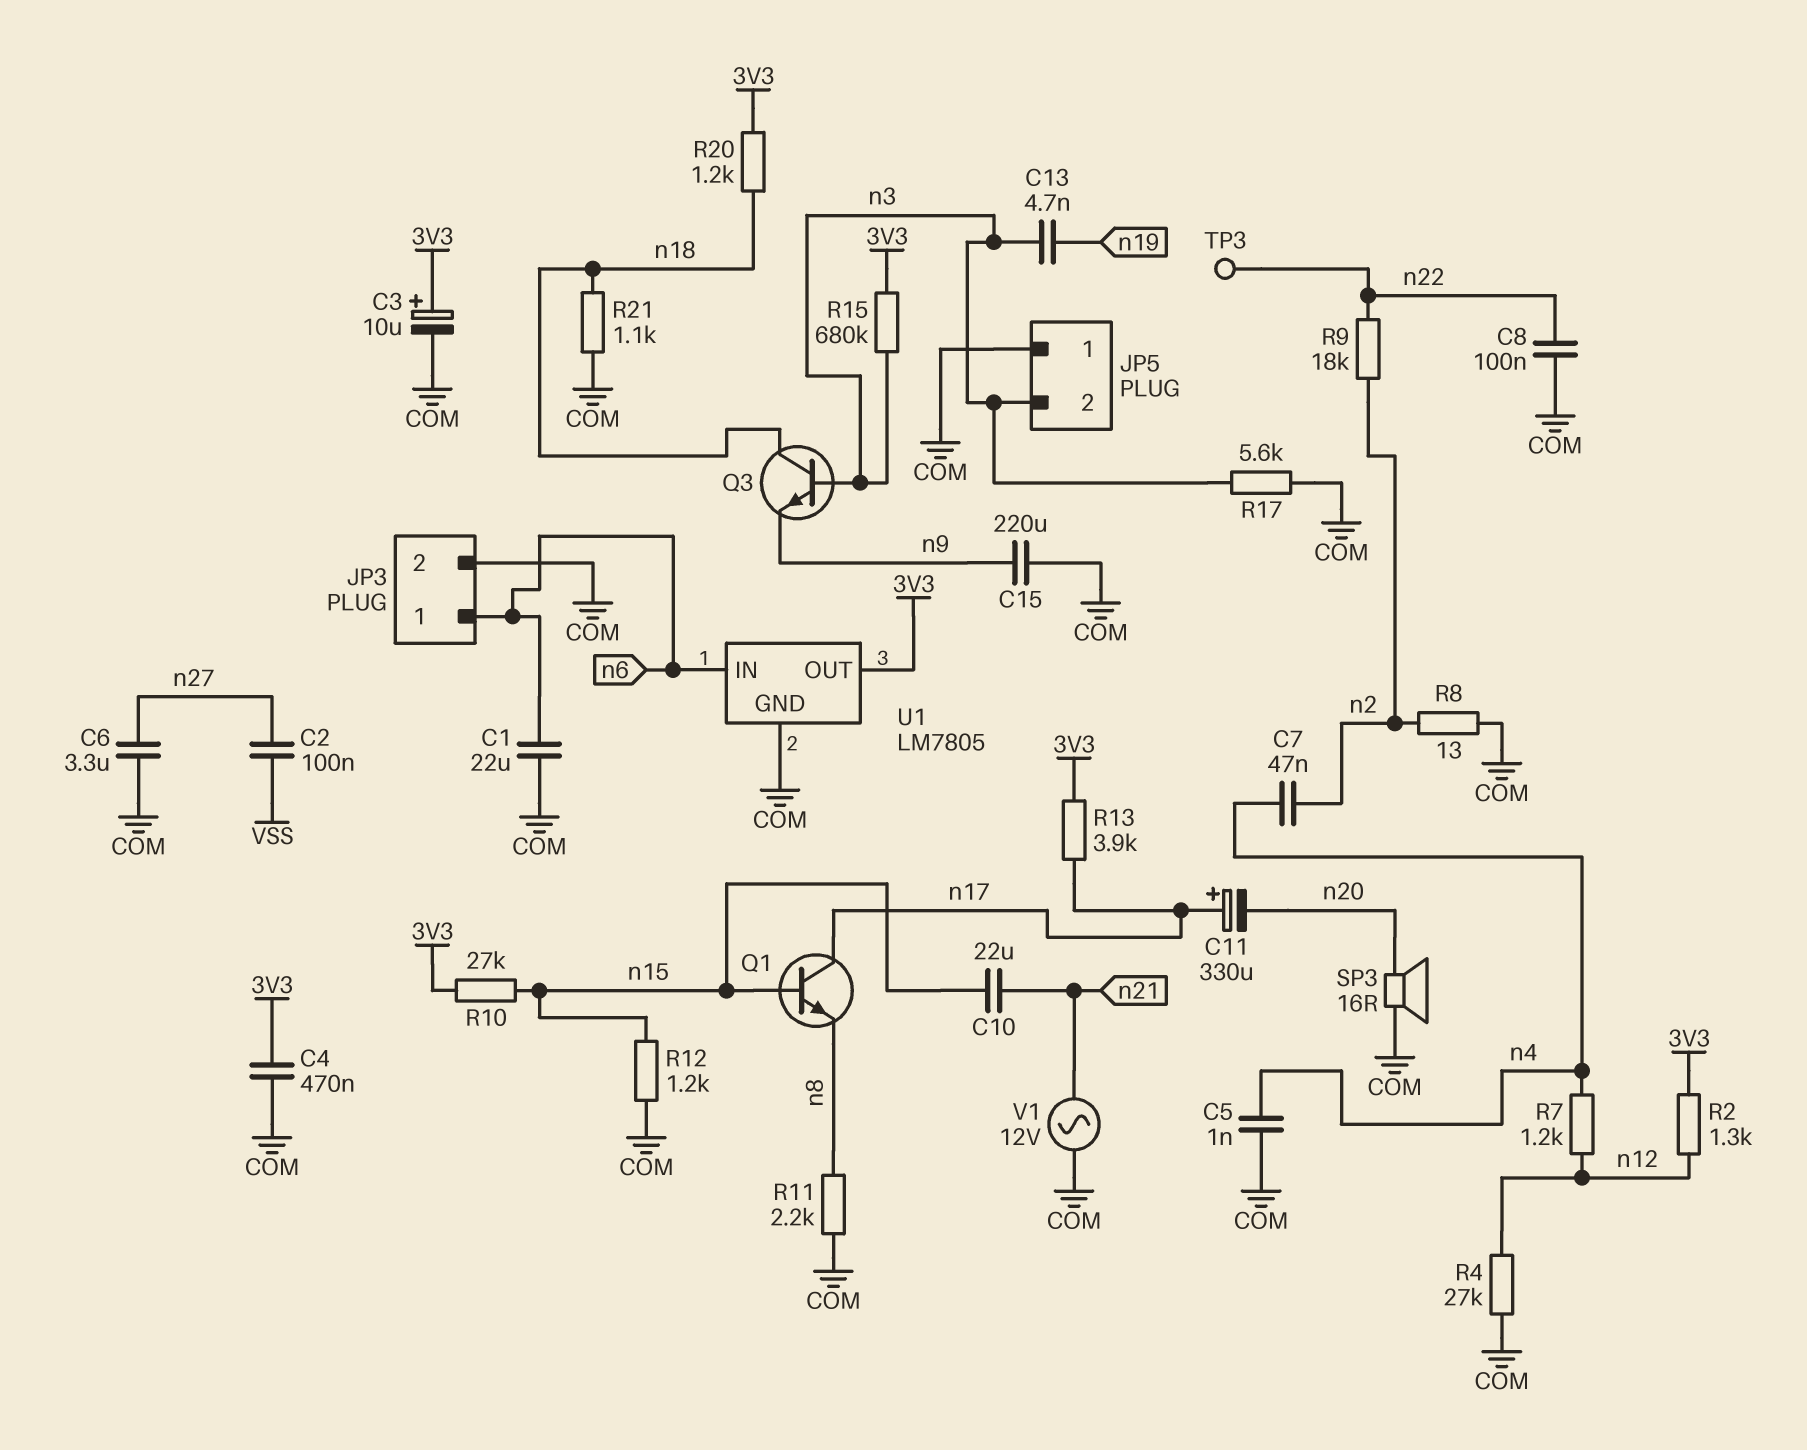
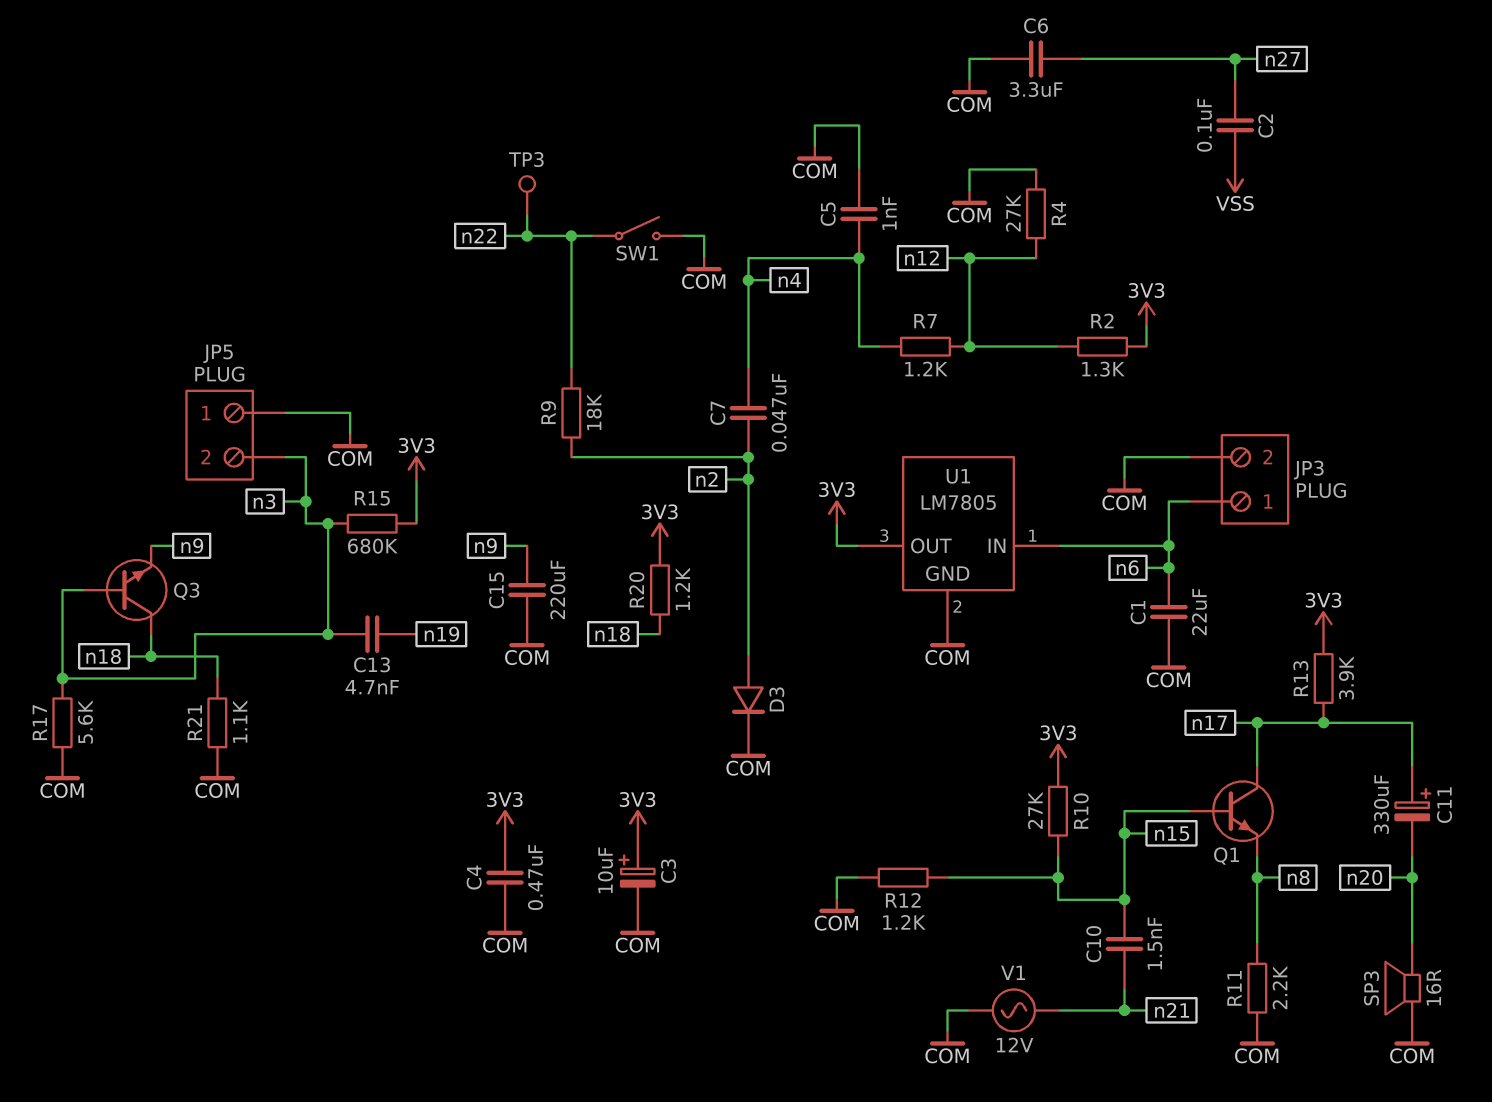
C8: 100nF (COM, n22) -> none
C10: 22uF (n15, n21) -> 1.5nF (n15, n21)
D3: none -> diode (A n2, K COM)
R8: 13 (COM, n2) -> none
SW1: none -> switch (COM, n22)

